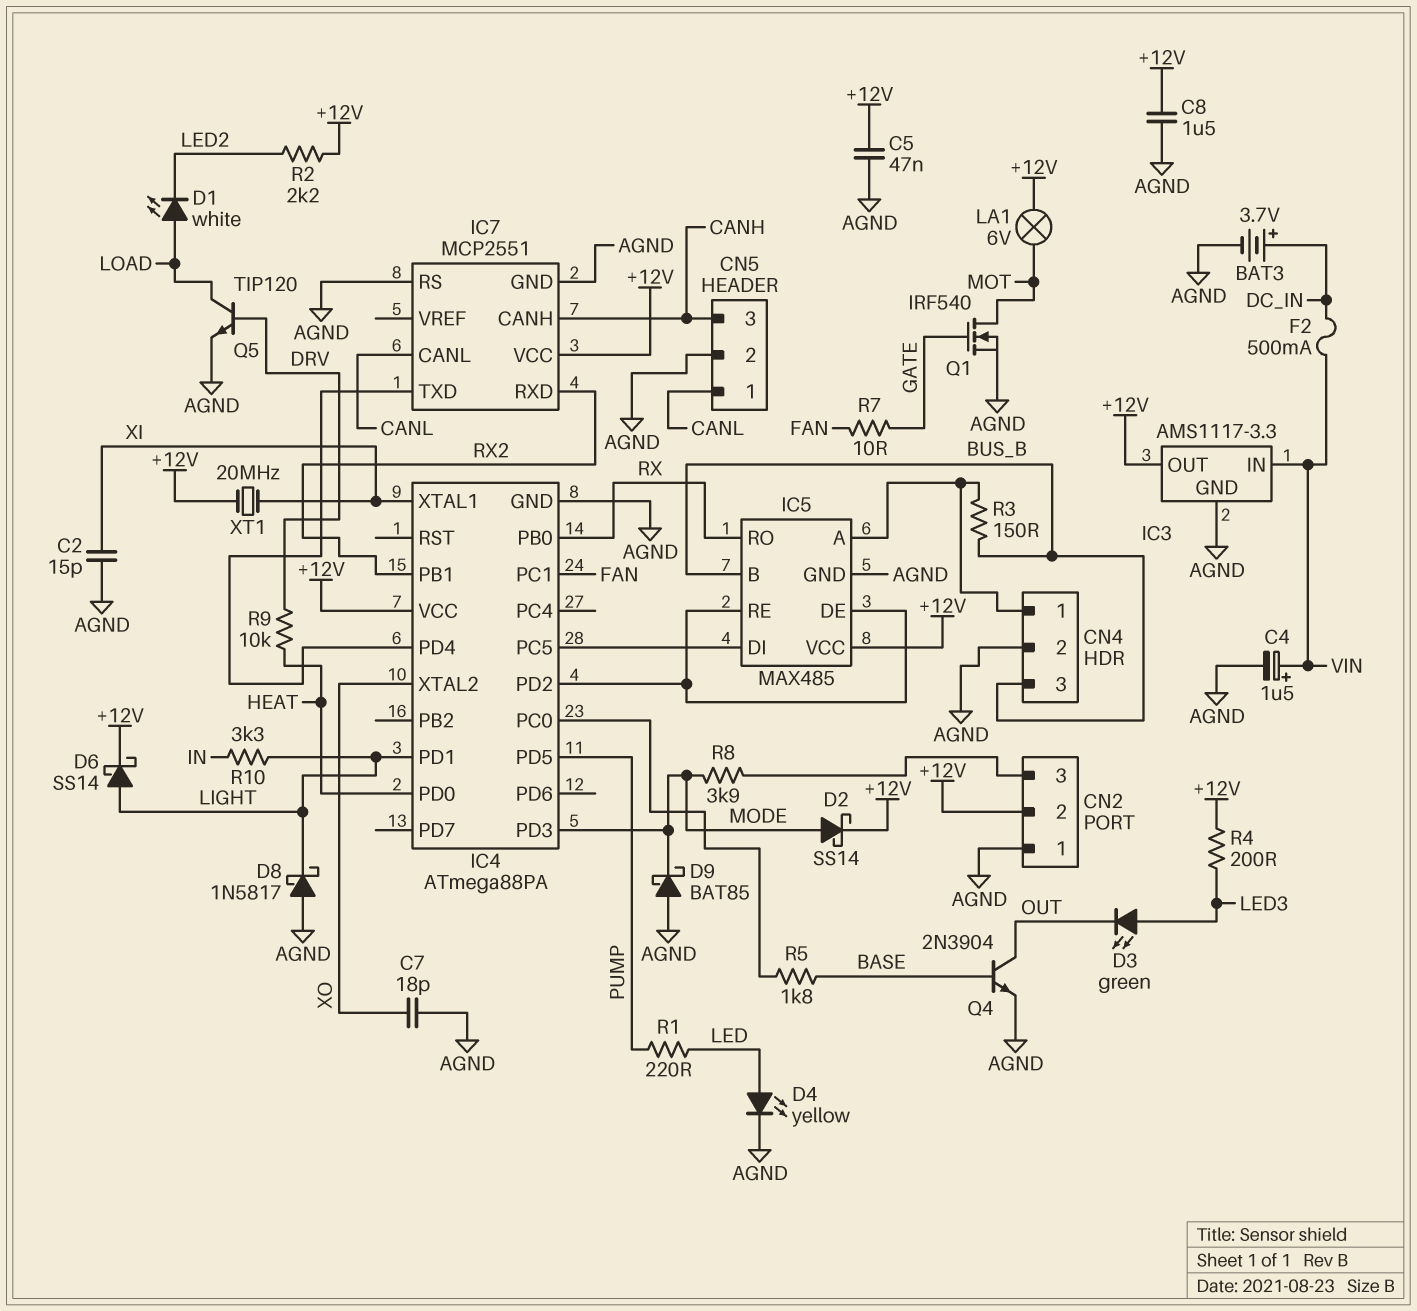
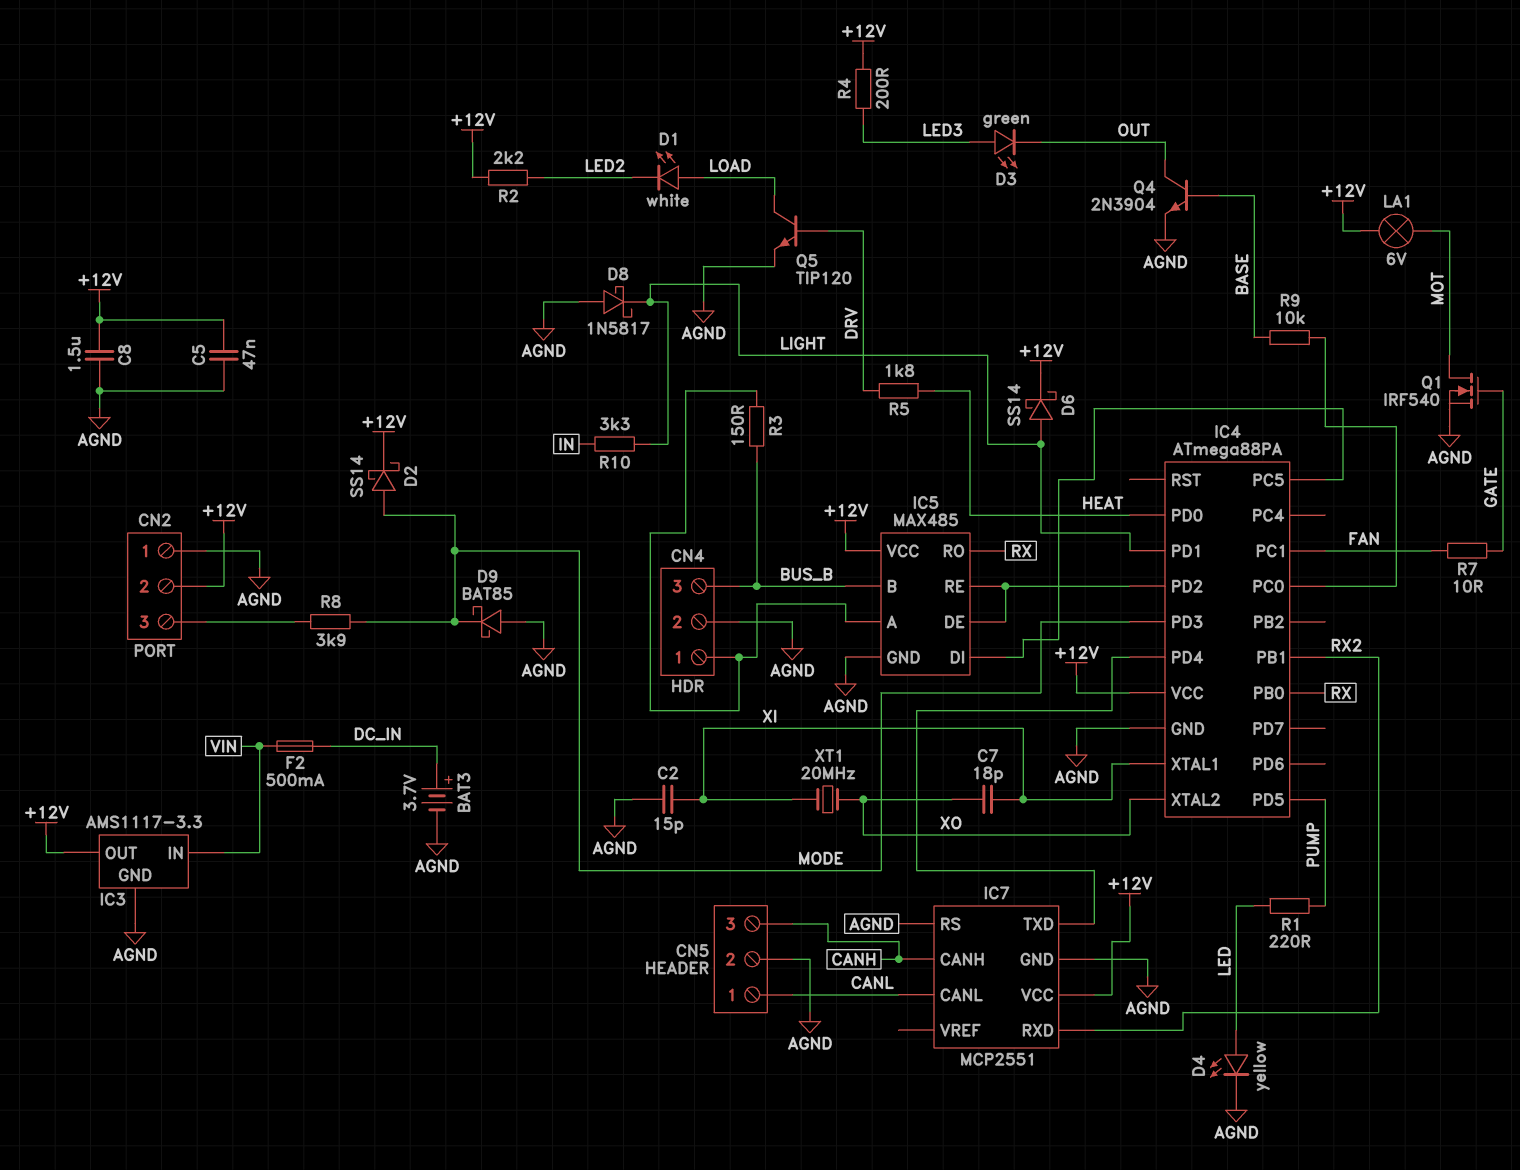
C4: 1.5uF (plus VIN, minus AGND) -> none
C7: 18pF (AGND, XO) -> 18pF (XI, XO)
R5: 1.8k (BASE, IC4/PC0) -> 1.8k (DRV, HEAT)
R9: 10k (DRV, HEAT) -> 10k (BASE, IC4/PC0)
XT1: 20MHz (+12V, XI) -> 20MHz (XI, XO)

